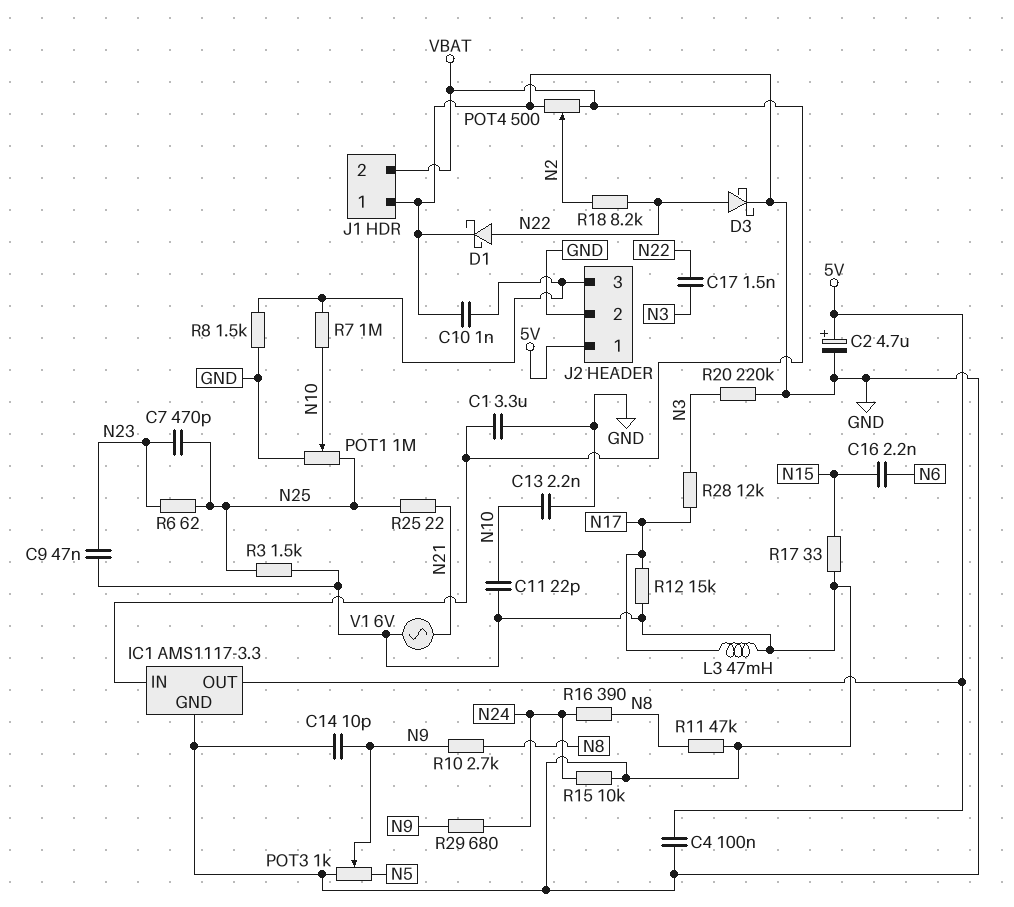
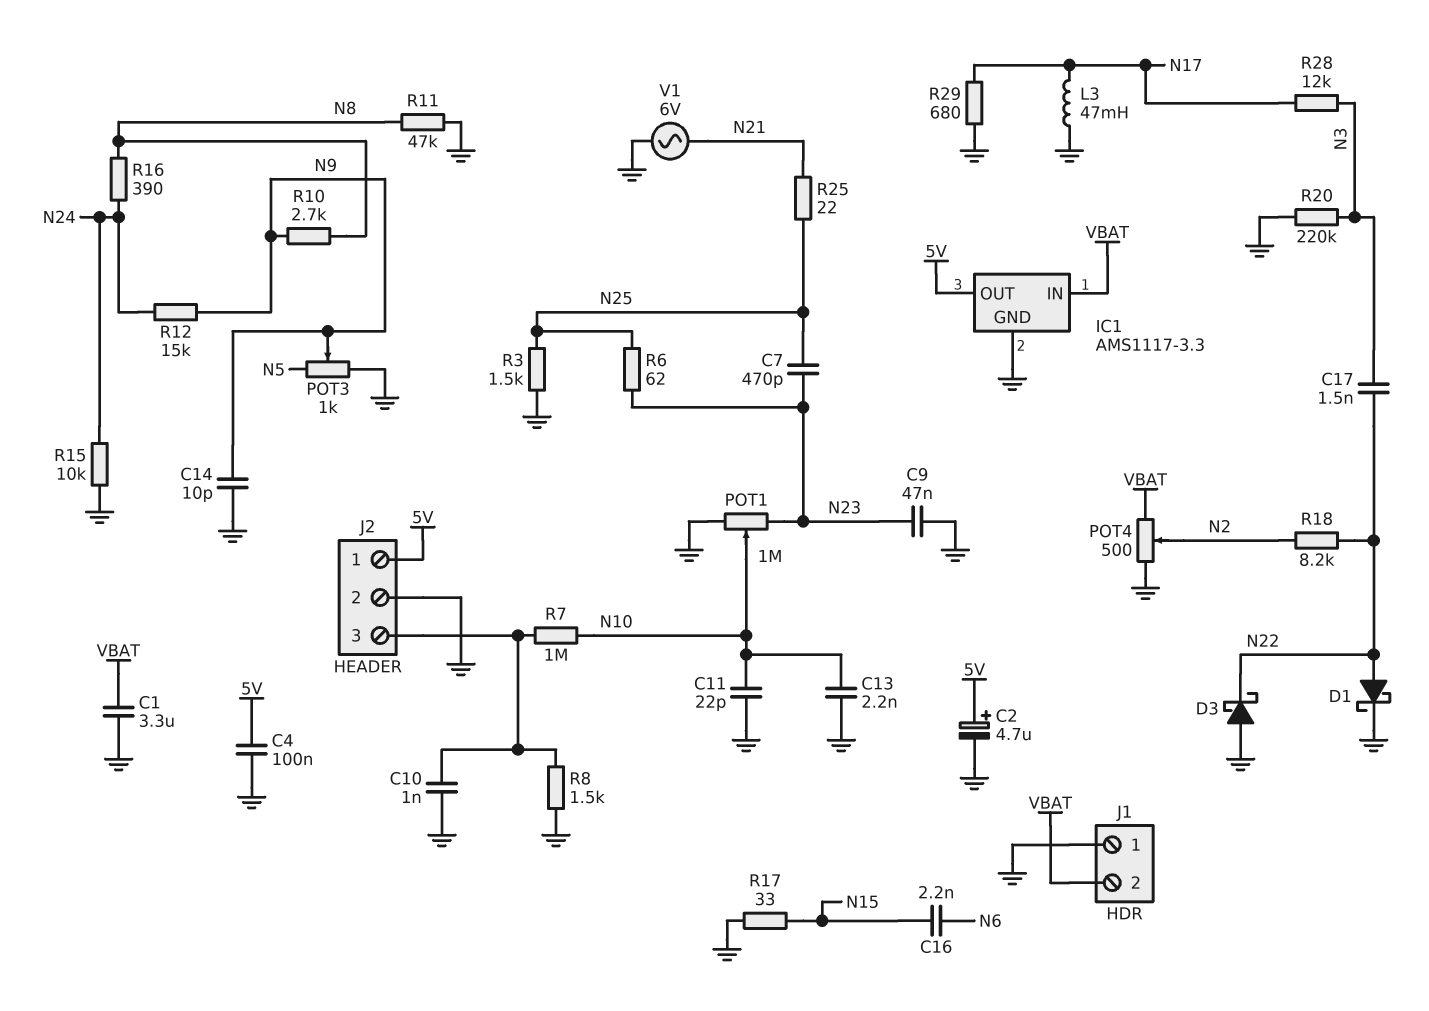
D3: schottky (A N22, K GND) -> schottky (A GND, K N22)
POT1: 1M (GND, N25, wiper N10) -> 1M (GND, N23, wiper N10)
R12: 15k (GND, N17) -> 15k (N9, N24)
R29: 680 (N9, N24) -> 680 (GND, N17)

